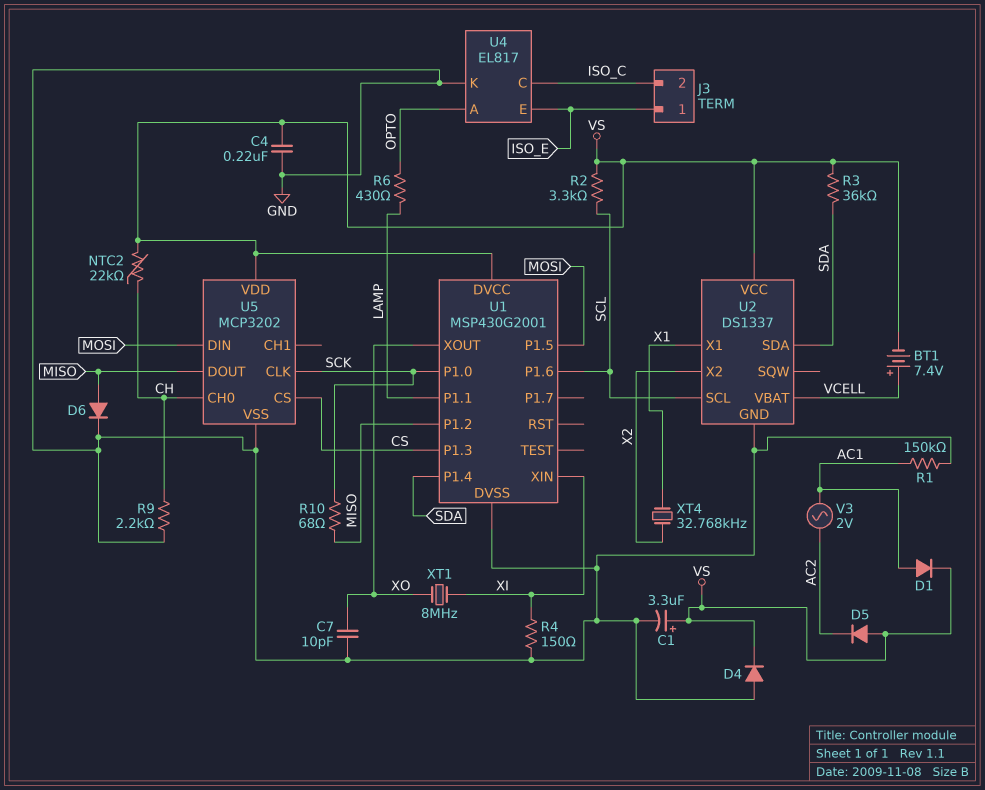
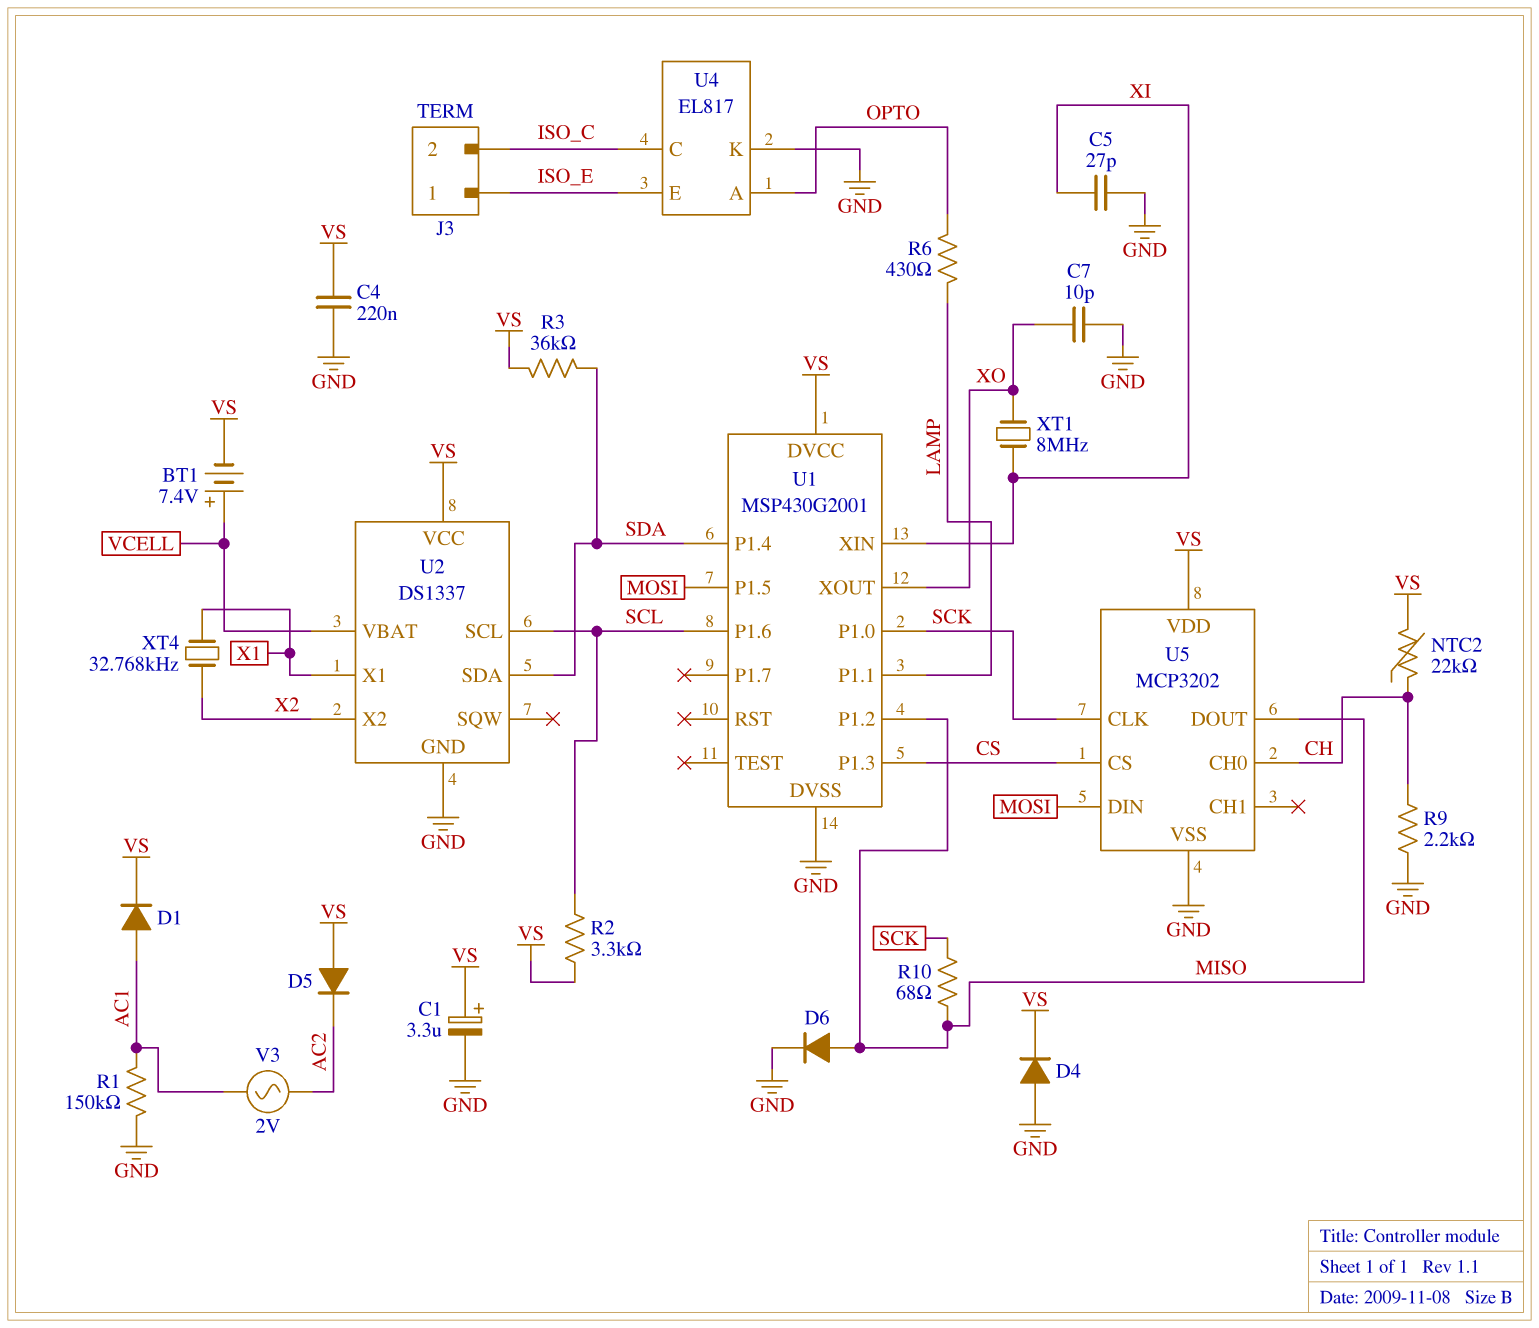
C5: none -> 27pF (GND, XI)
R4: 150 (GND, XI) -> none

